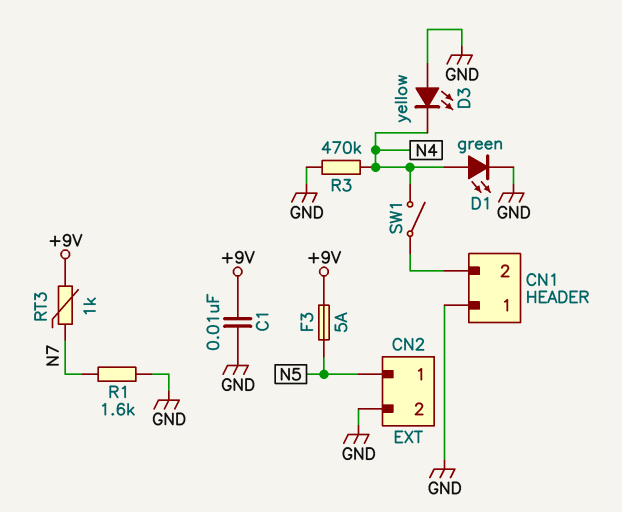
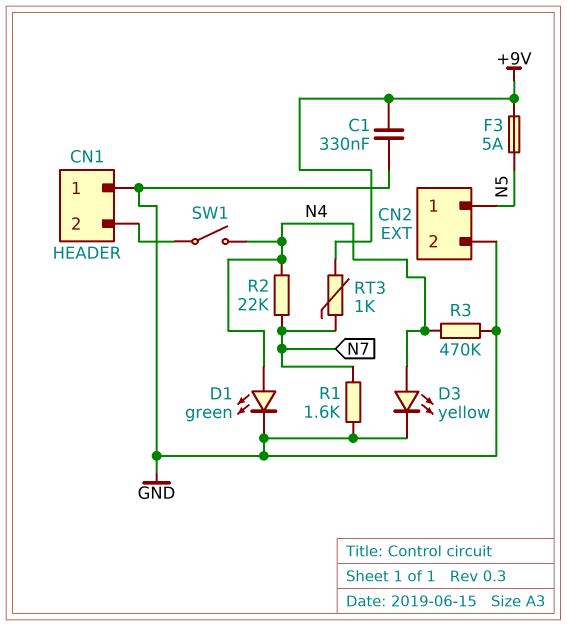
C1: 10nF (+9V, GND) -> 330nF (+9V, GND)
D3: LED yellow (A GND, K N4) -> LED yellow (A N4, K GND)
R2: none -> 22k (N4, N7)

